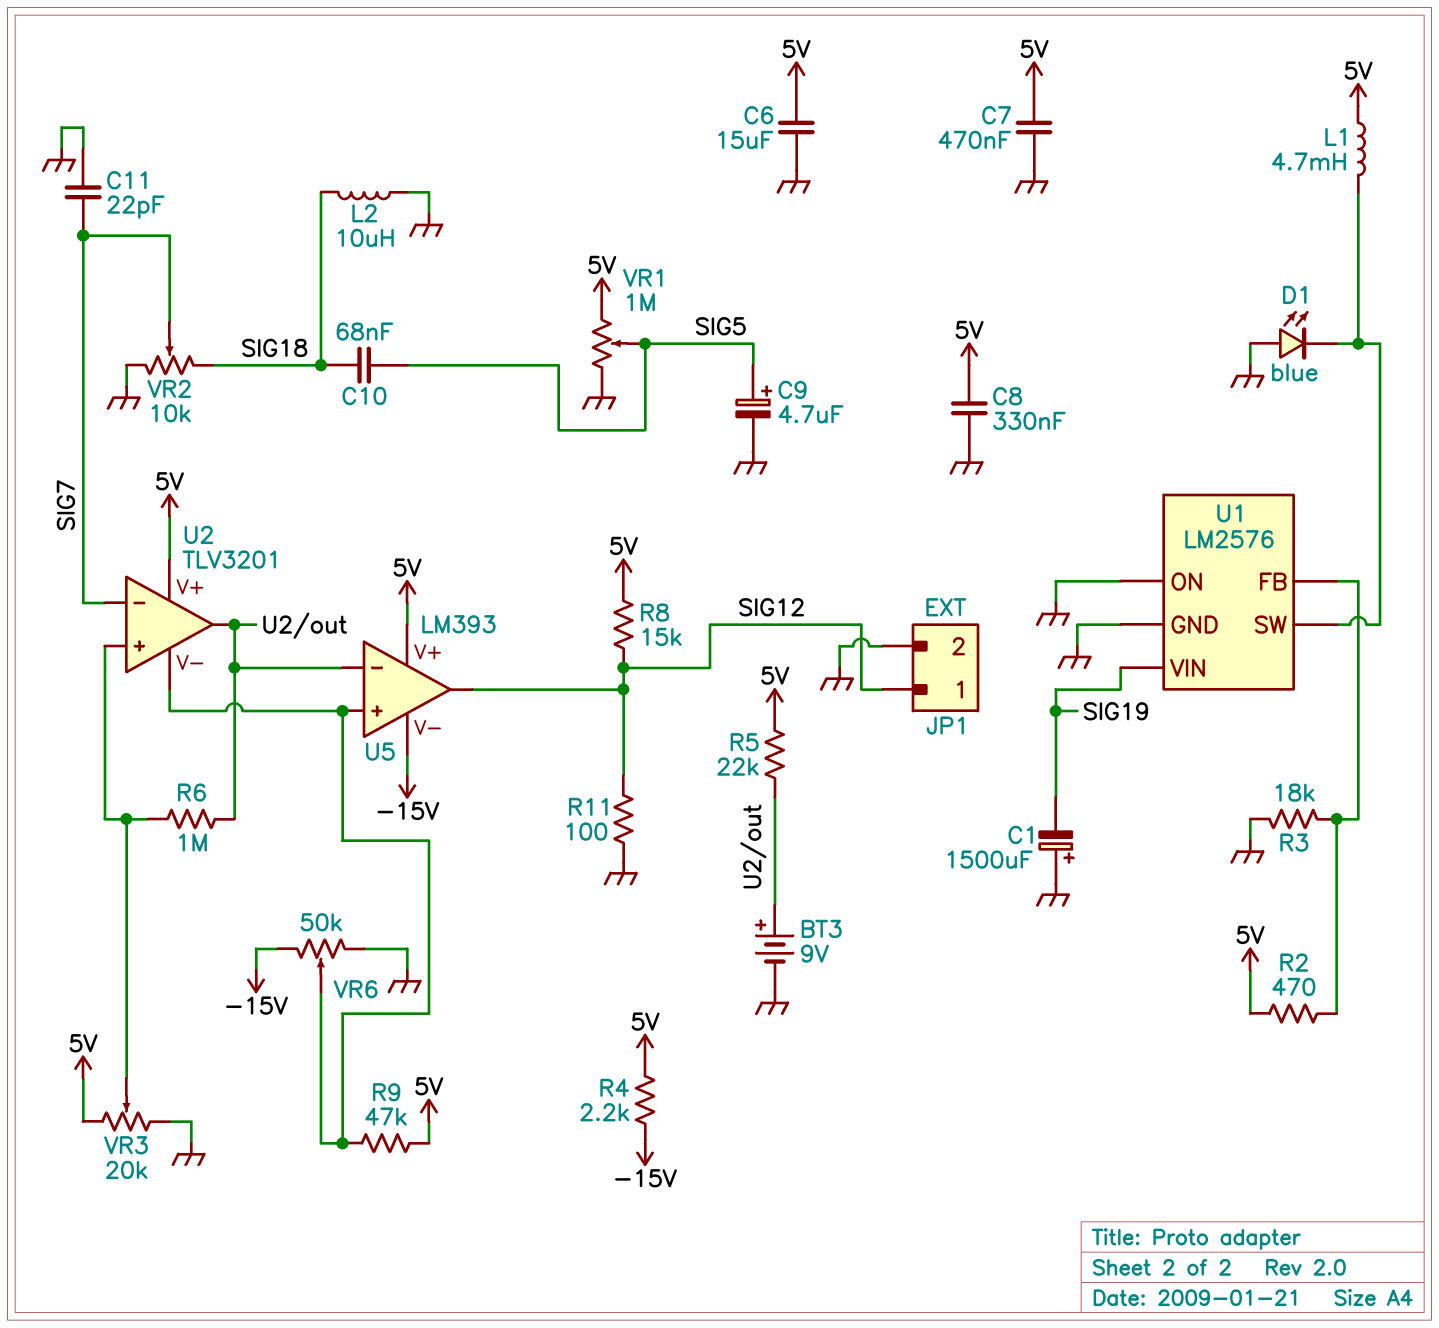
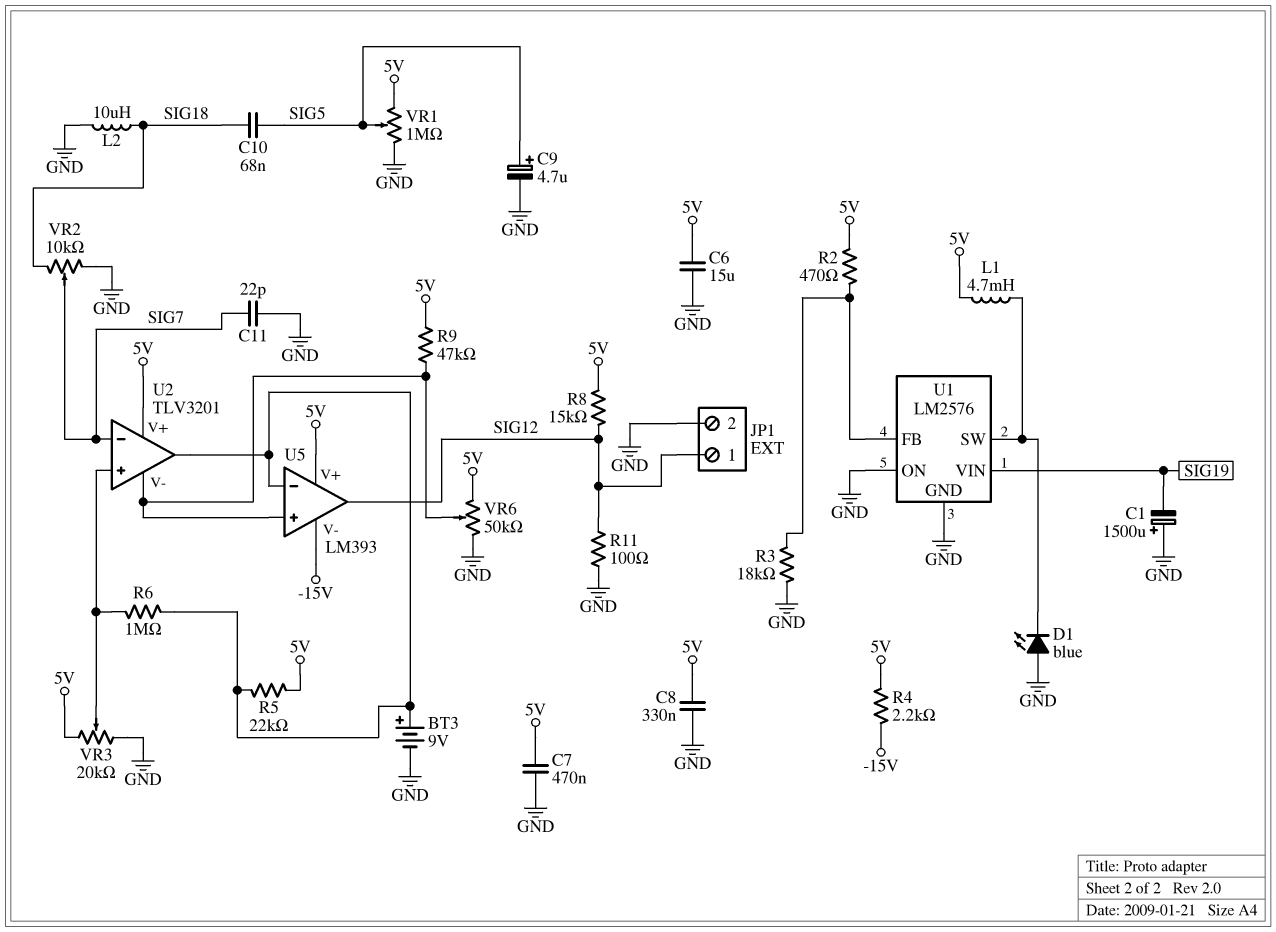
VR6: 50k (-15V, GND, wiper U2/V-) -> 50k (5V, GND, wiper U2/V-)

